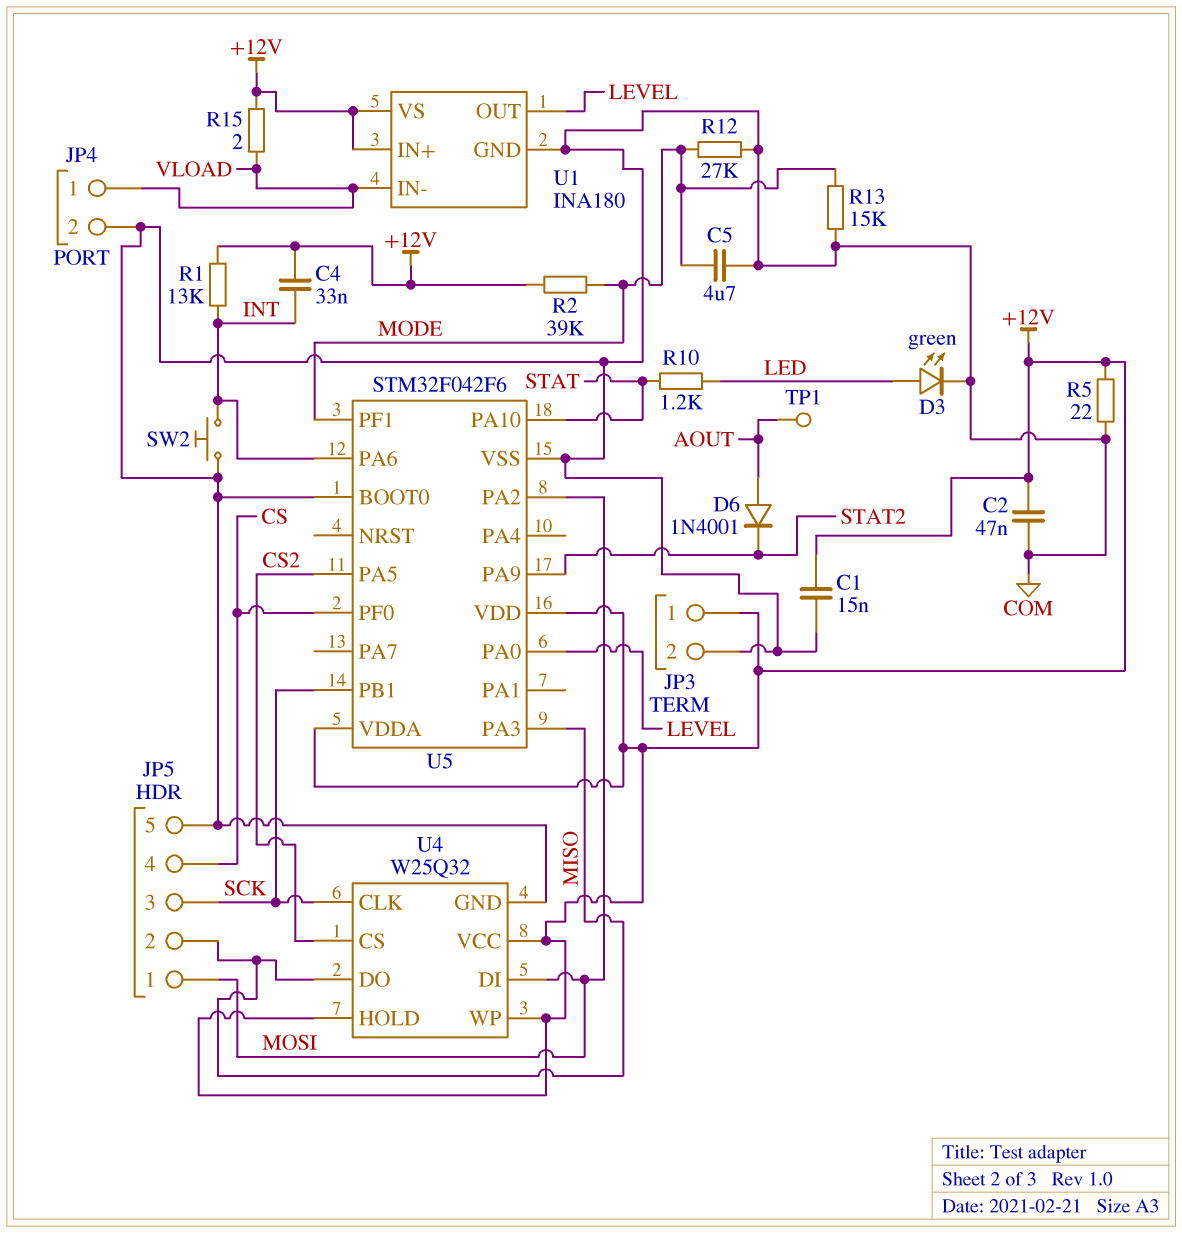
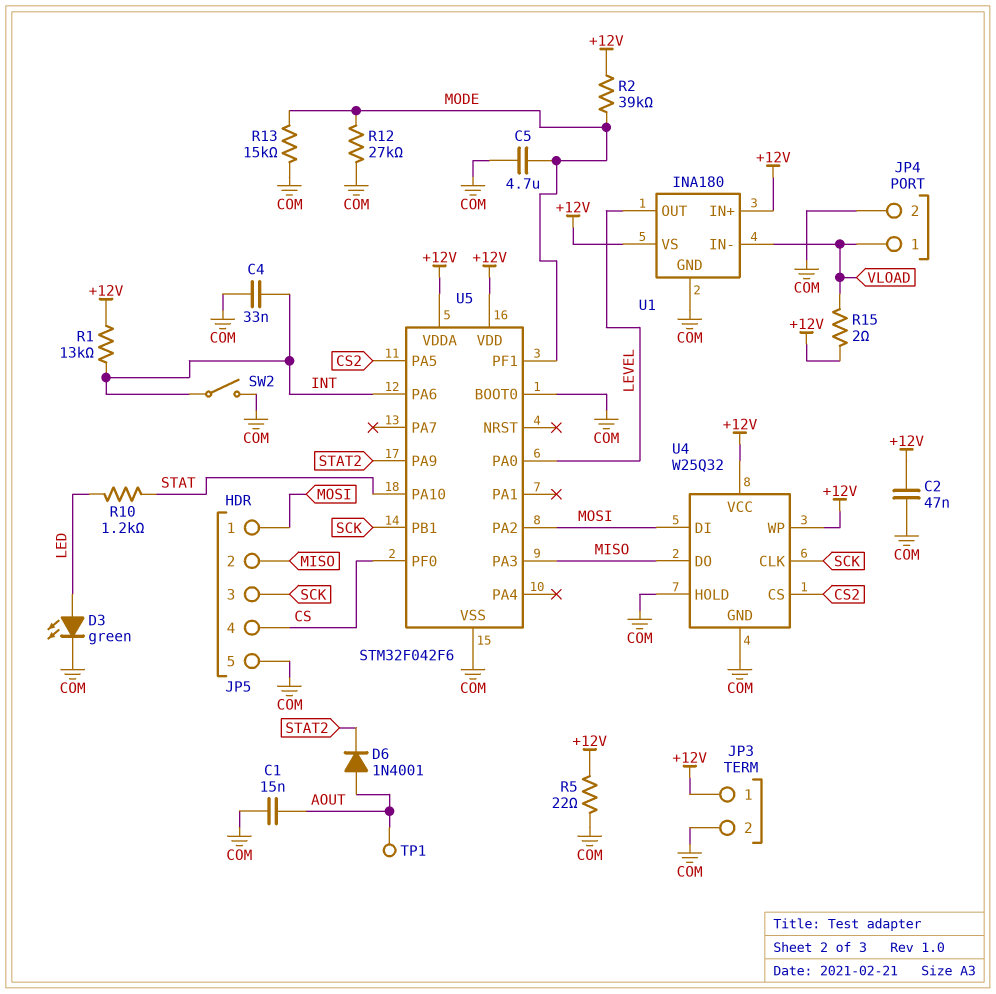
C1: 15nF (+12V, COM) -> 15nF (AOUT, COM)
C4: 33nF (+12V, INT) -> 33nF (COM, INT)
SW2: button (COM, INT) -> switch (COM, INT)
U4 pin HOLD: +12V -> COM

